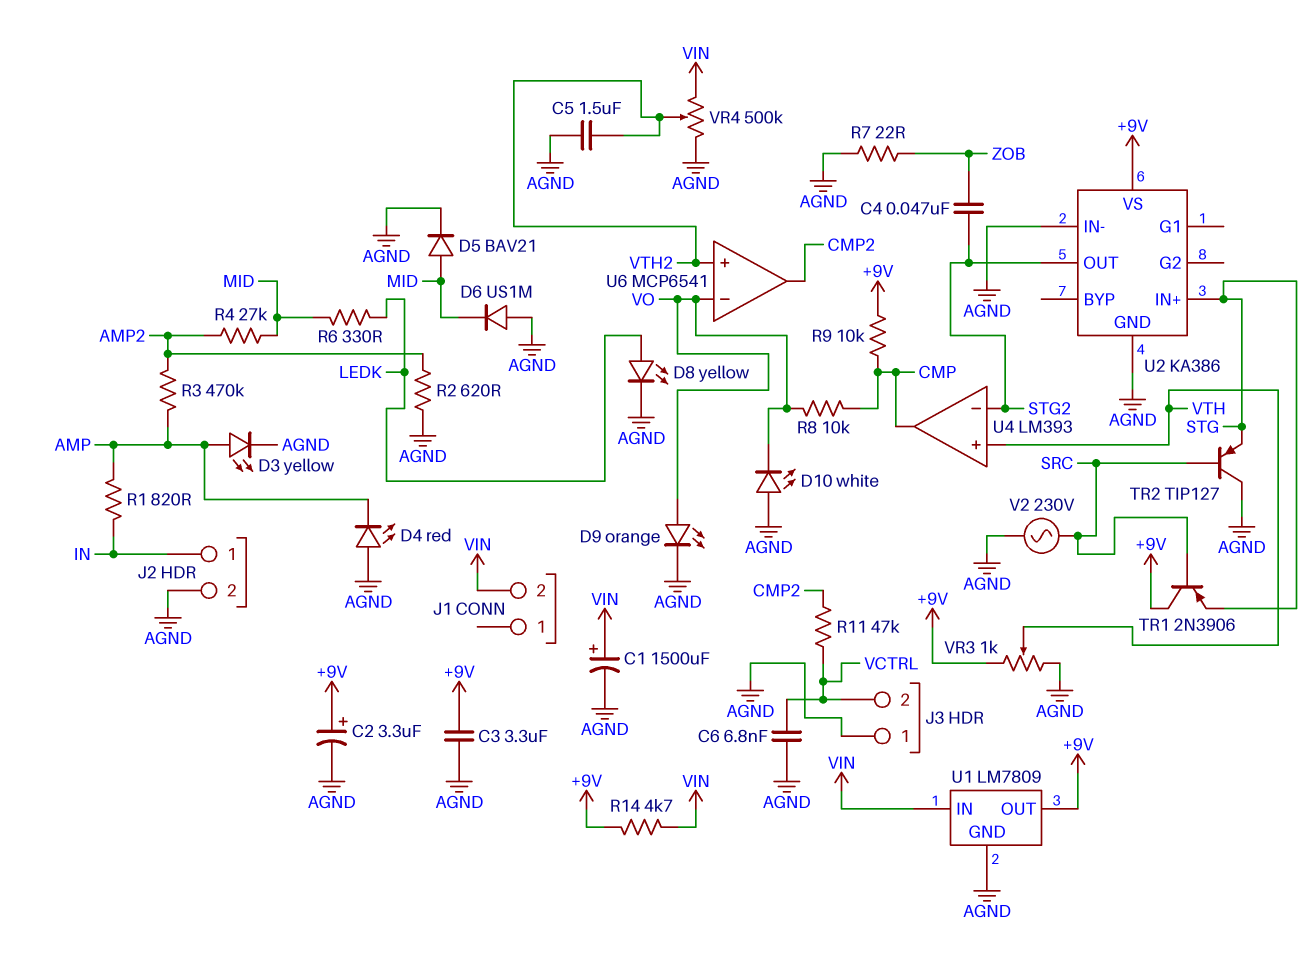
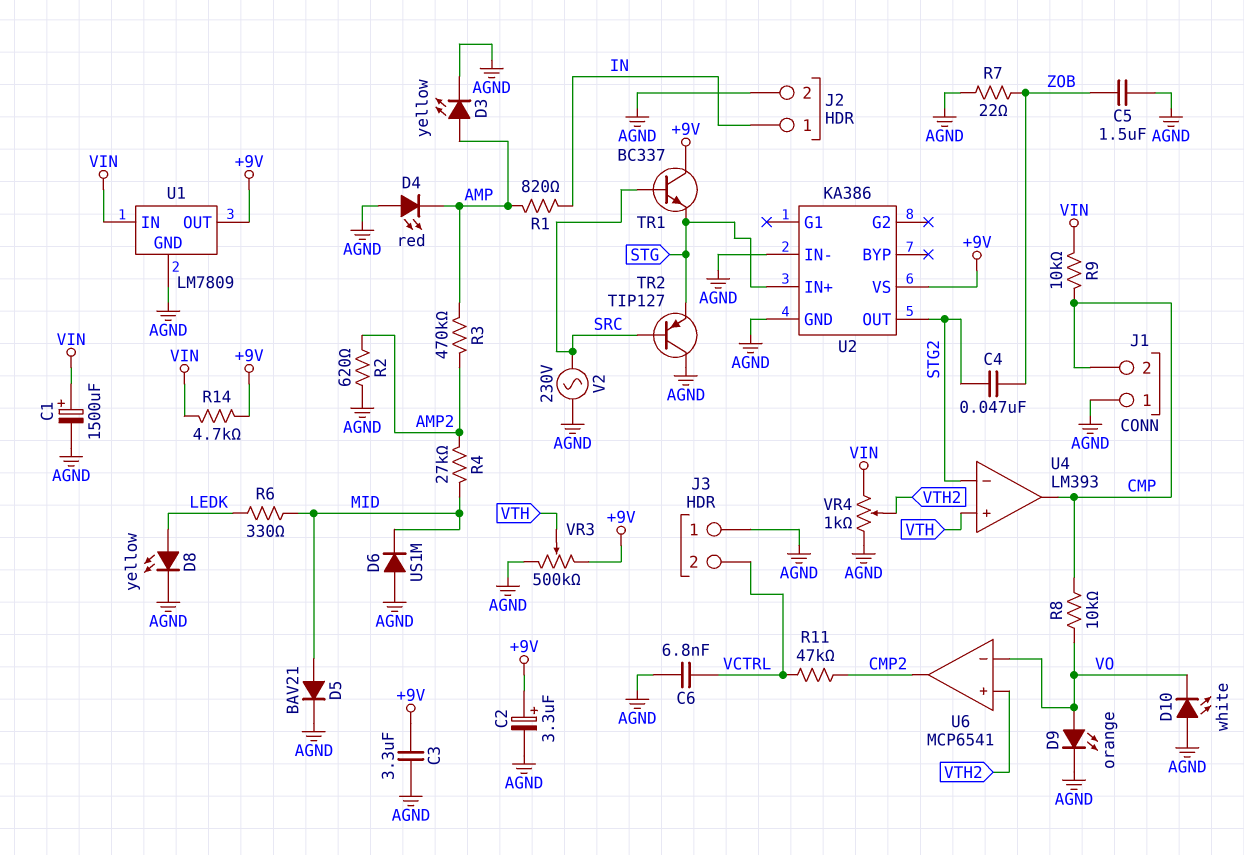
C5: 1.5uF (AGND, VTH2) -> 1.5uF (AGND, ZOB)
J1 pin 1: none -> AGND
J1 pin 2: VIN -> CMP
R9: 10k (+9V, CMP) -> 10k (CMP, VIN)
TR1: PNP 2N3906 (B SRC, C +9V, E STG) -> NPN BC337 (B SRC, C +9V, E STG)
VR3: 1k (+9V, AGND, wiper VTH) -> 500k (+9V, AGND, wiper VTH)
VR4: 500k (AGND, VIN, wiper VTH2) -> 1k (AGND, VIN, wiper VTH2)

